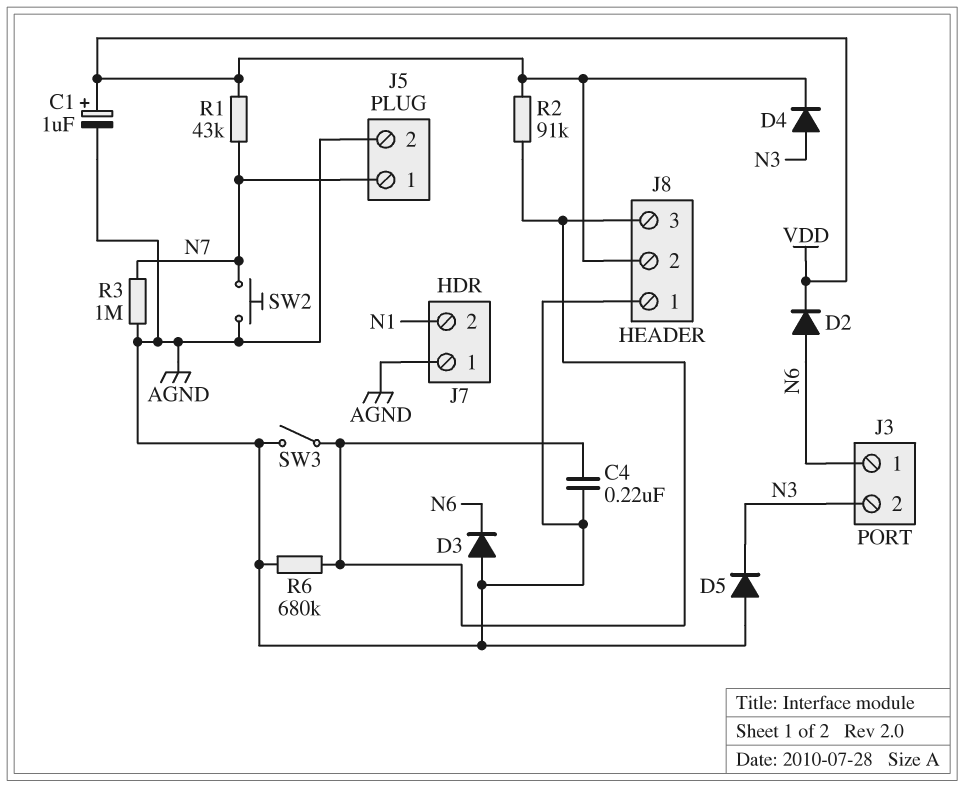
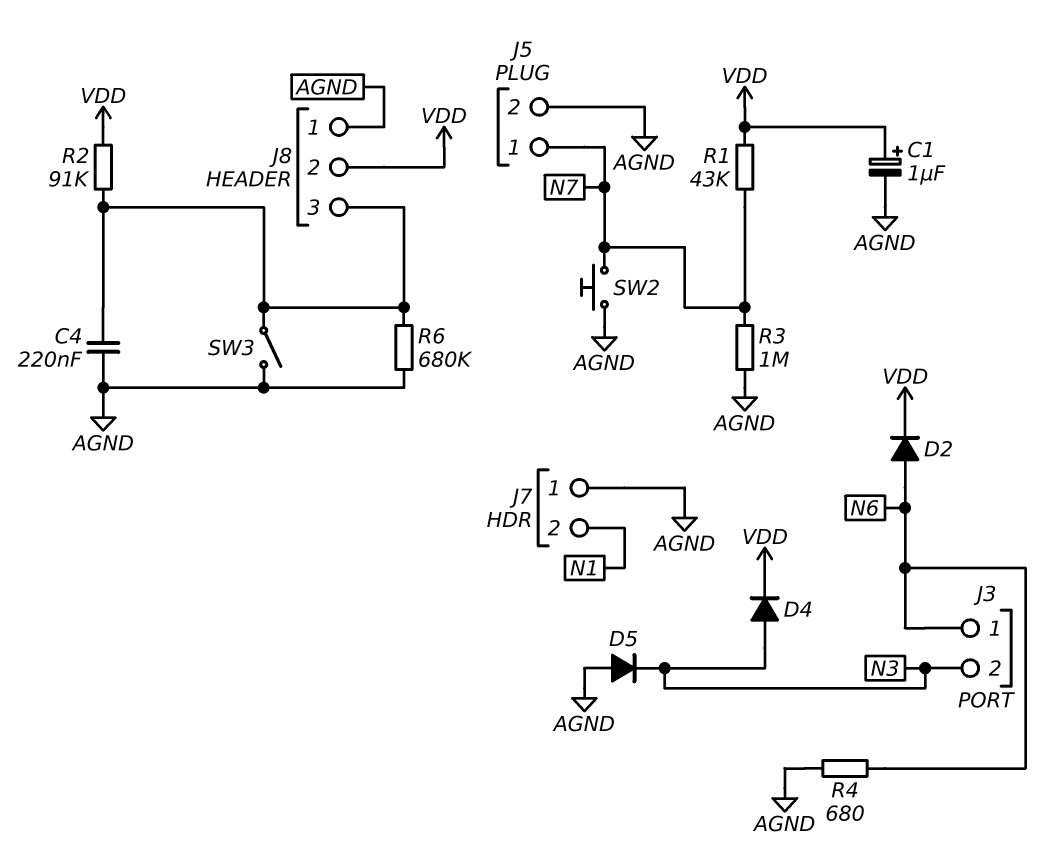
D3: diode (A AGND, K N6) -> none
R4: none -> 680 (AGND, N6)

